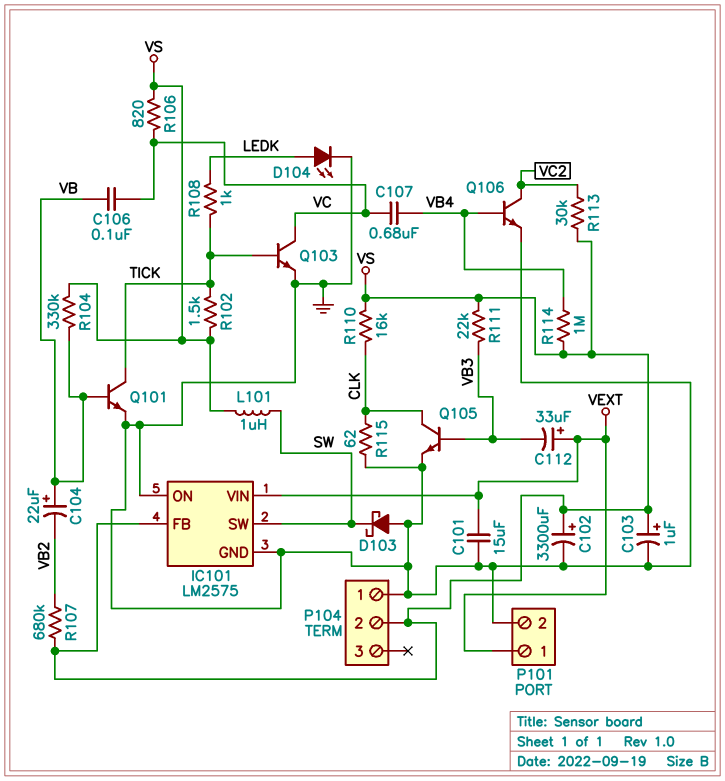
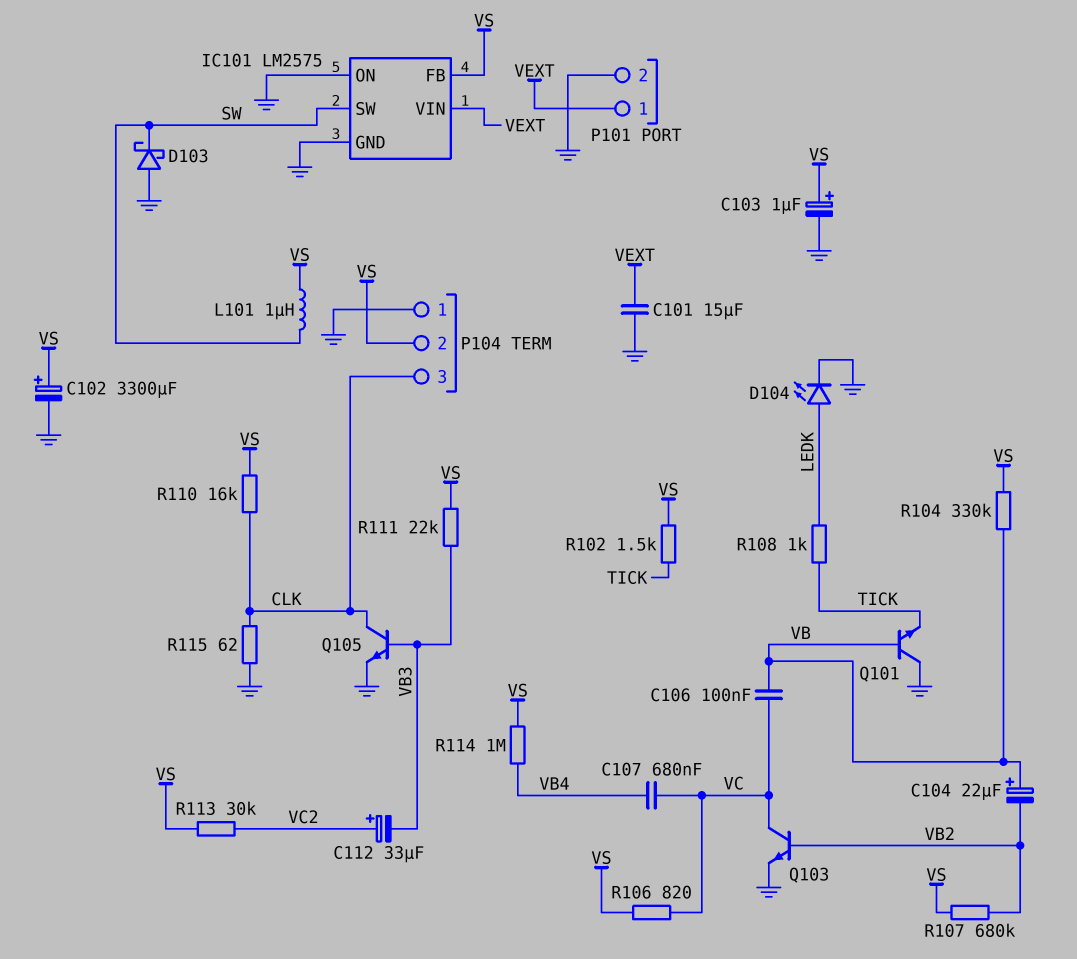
C112: 33uF (plus VEXT, minus VB3) -> 33uF (plus VC2, minus VB3)
P104 pin 3: none -> CLK
Q101: NPN (B VB, C TICK, E GND) -> NPN (B VB, C GND, E TICK)
Q103: NPN (B TICK, C VC, E GND) -> NPN (B VB2, C VC, E GND)
Q106: NPN (B VB4, C VC2, E GND) -> none

